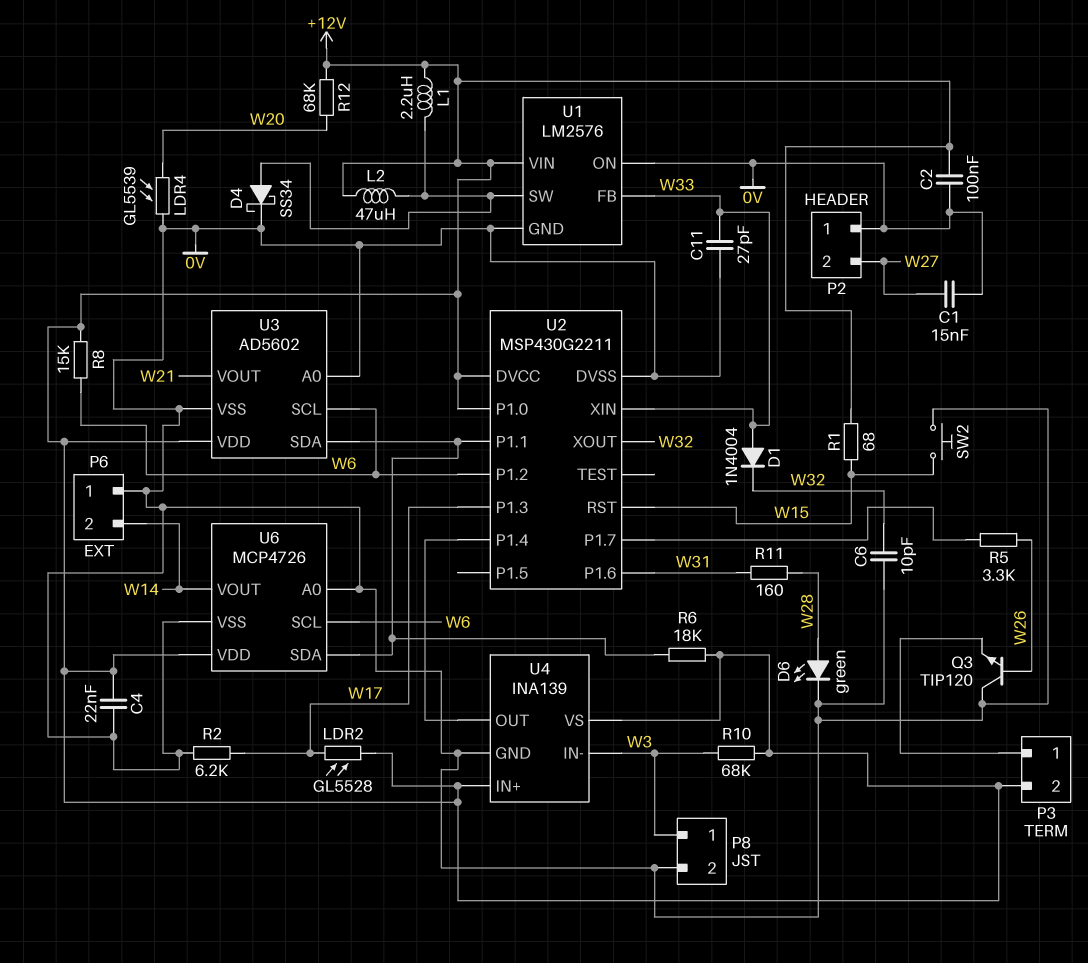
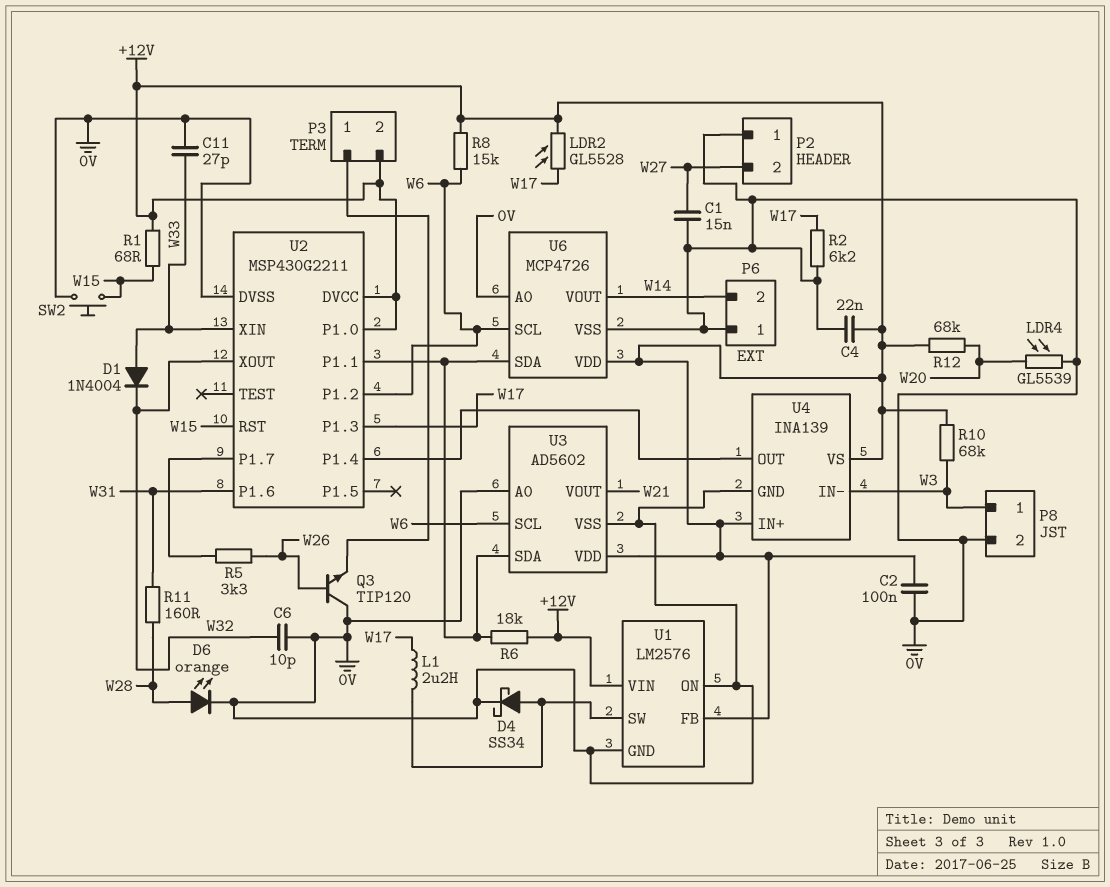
D6: LED green (A W28, K 0V) -> LED orange (A W28, K 0V)
L1: 2.2uH (+12V, U1/SW) -> 2.2uH (U1/SW, W17)
L2: 47uH (+12V, U1/SW) -> none
U1 pin FB: W33 -> +12V

